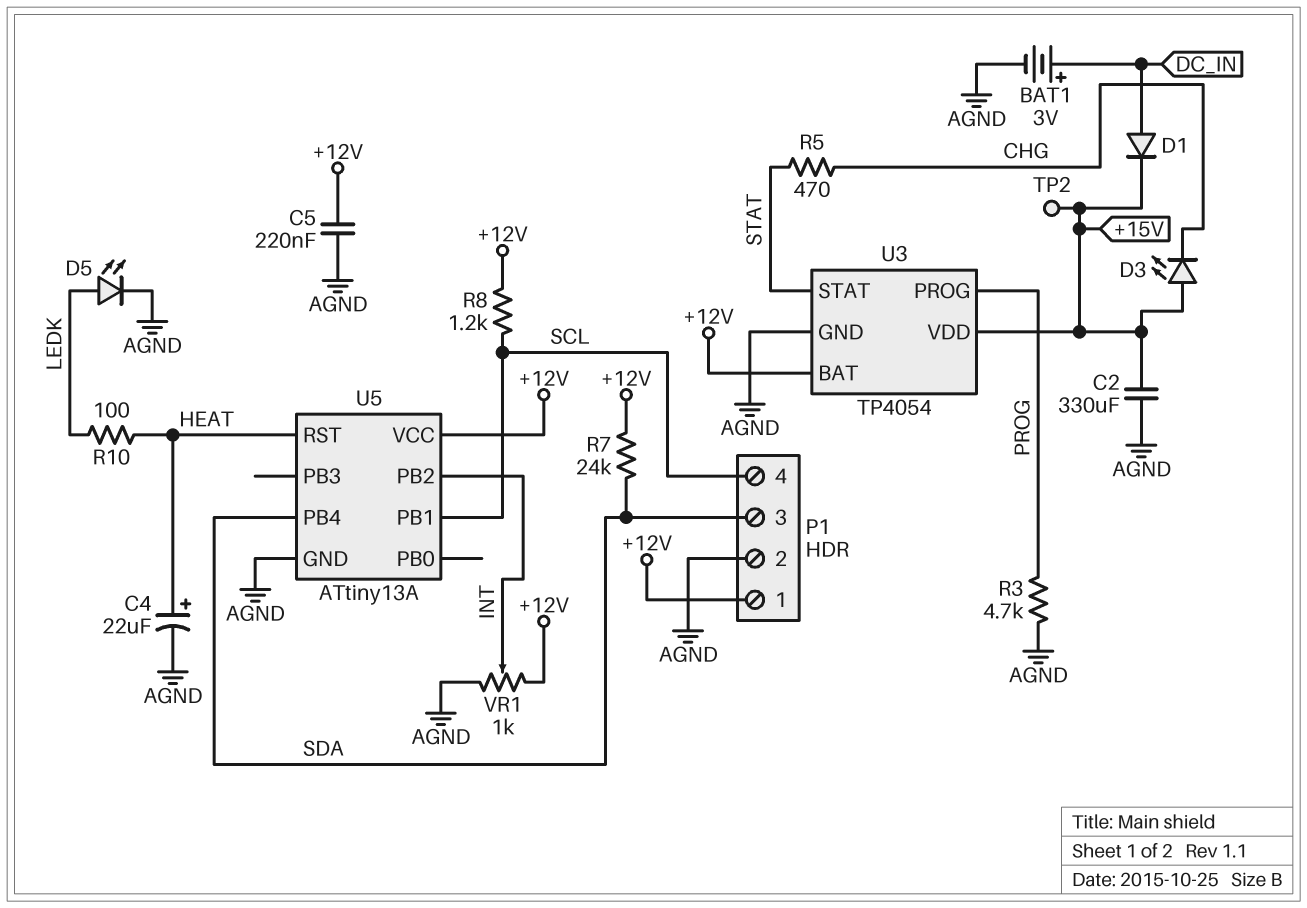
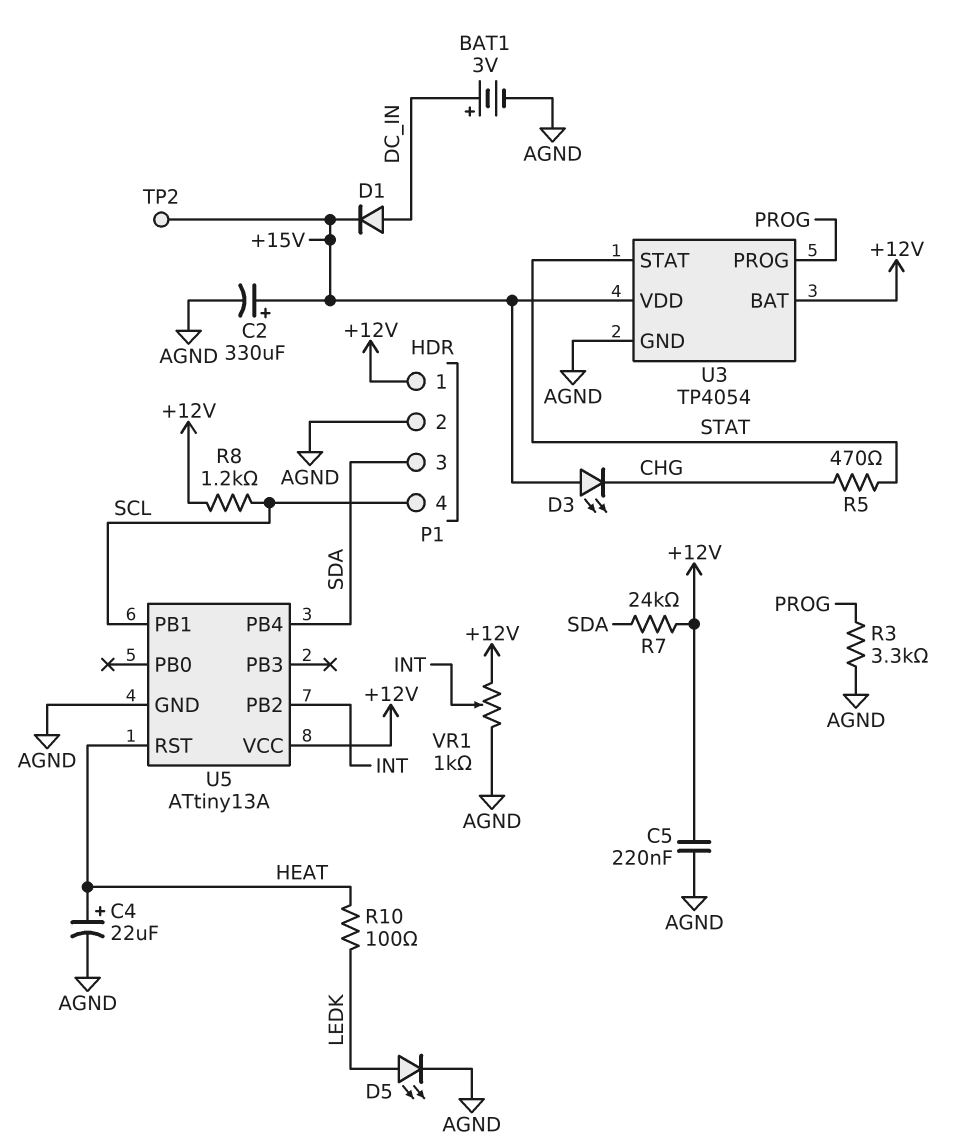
C2: 330uF (+15V, AGND) -> 330uF (plus +15V, minus AGND)
R3: 4.7k (AGND, PROG) -> 3.3k (AGND, PROG)

